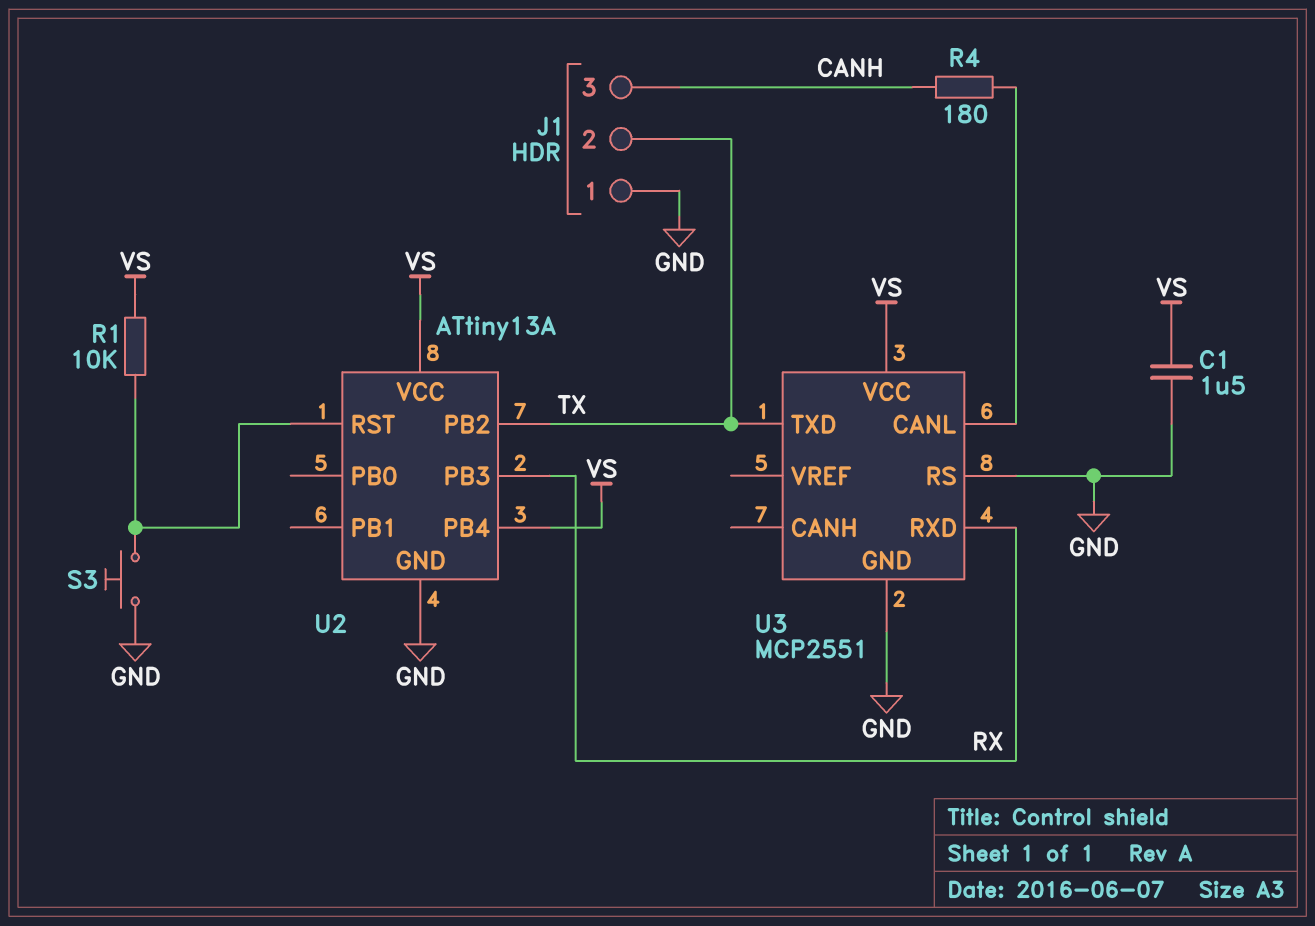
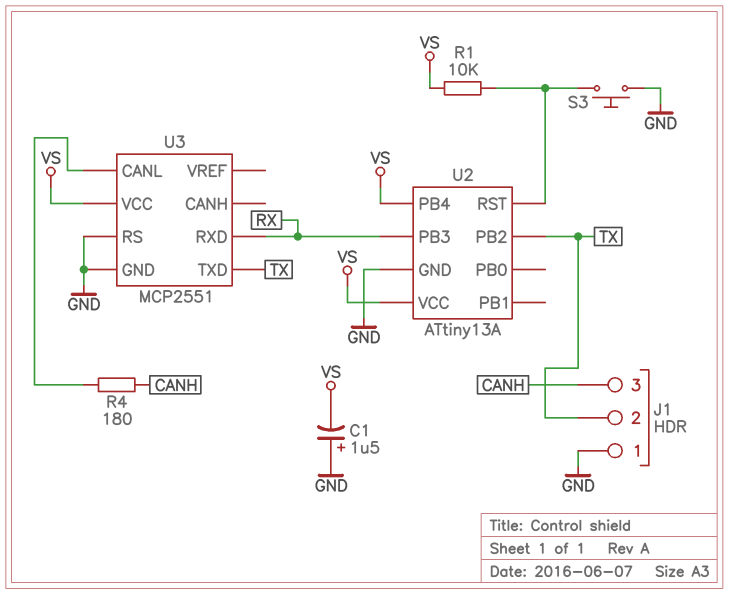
C1: 1.5uF (GND, VS) -> 1.5uF (plus GND, minus VS)

